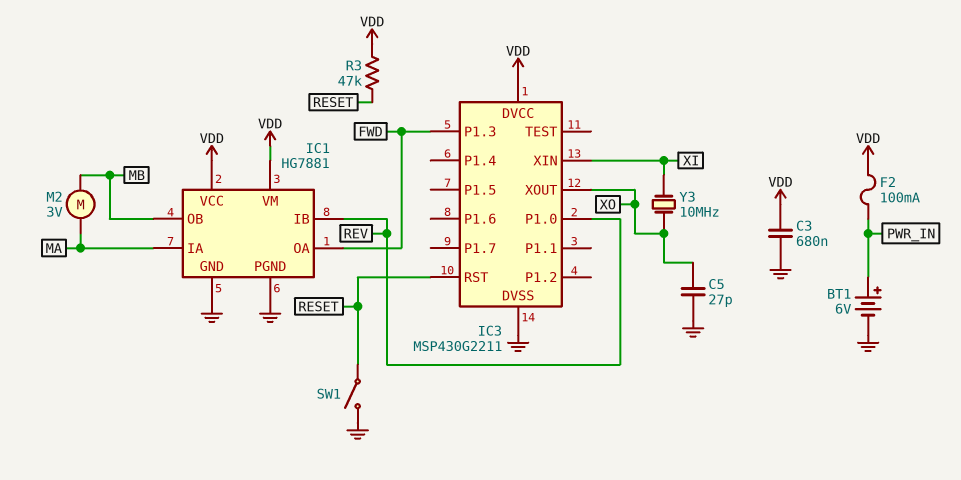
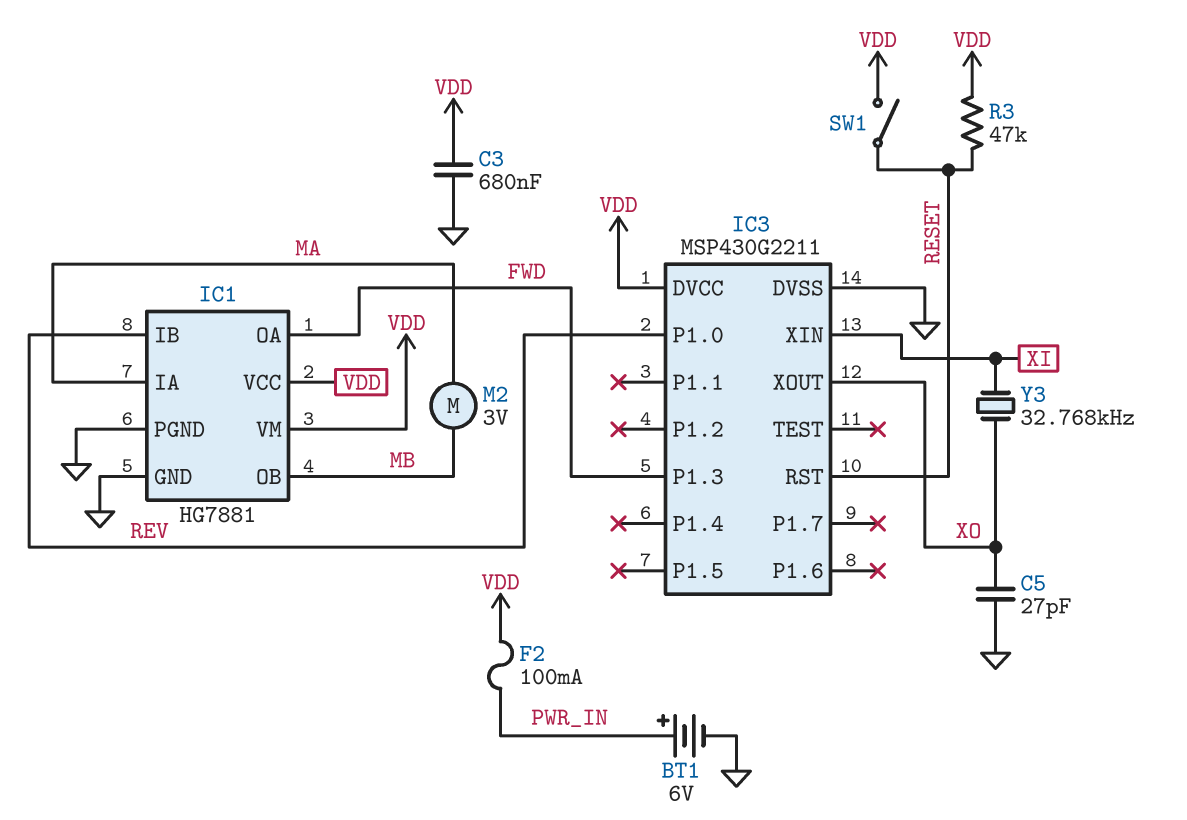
SW1: switch (GND, RESET) -> switch (RESET, VDD)
Y3: 10MHz (XI, XO) -> 32.768kHz (XI, XO)

